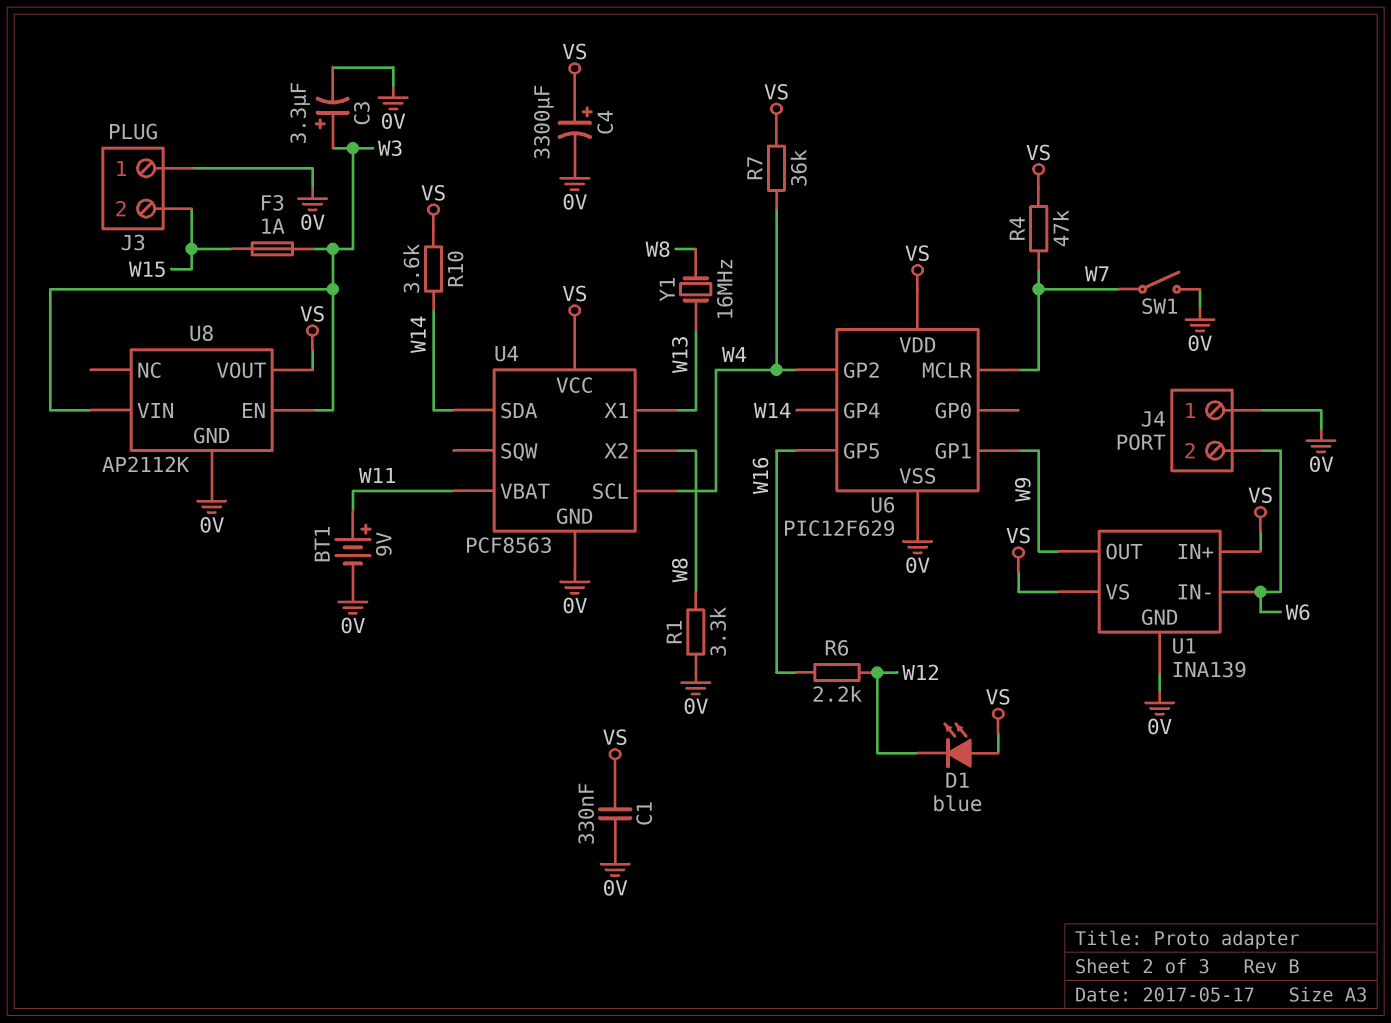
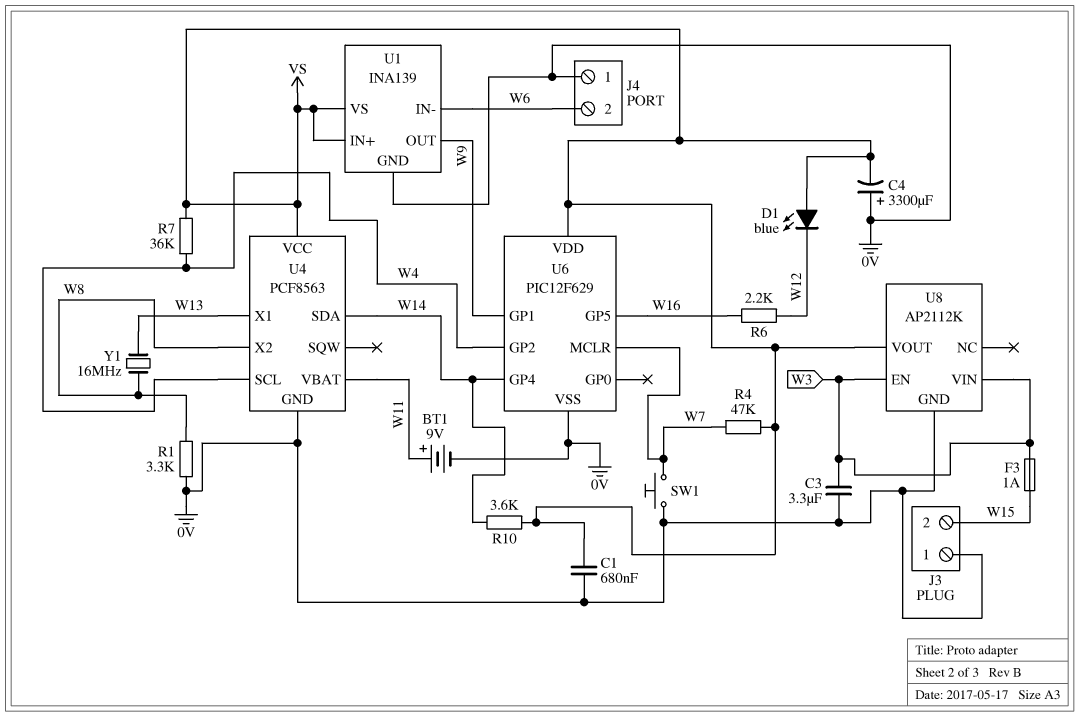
C1: 330nF (0V, VS) -> 680nF (0V, VS)
C3: 3.3uF (plus W3, minus 0V) -> 3.3uF (0V, W3)
C4: 3300uF (plus VS, minus 0V) -> 3300uF (plus 0V, minus VS)
SW1: switch (0V, W7) -> button (0V, W7)

